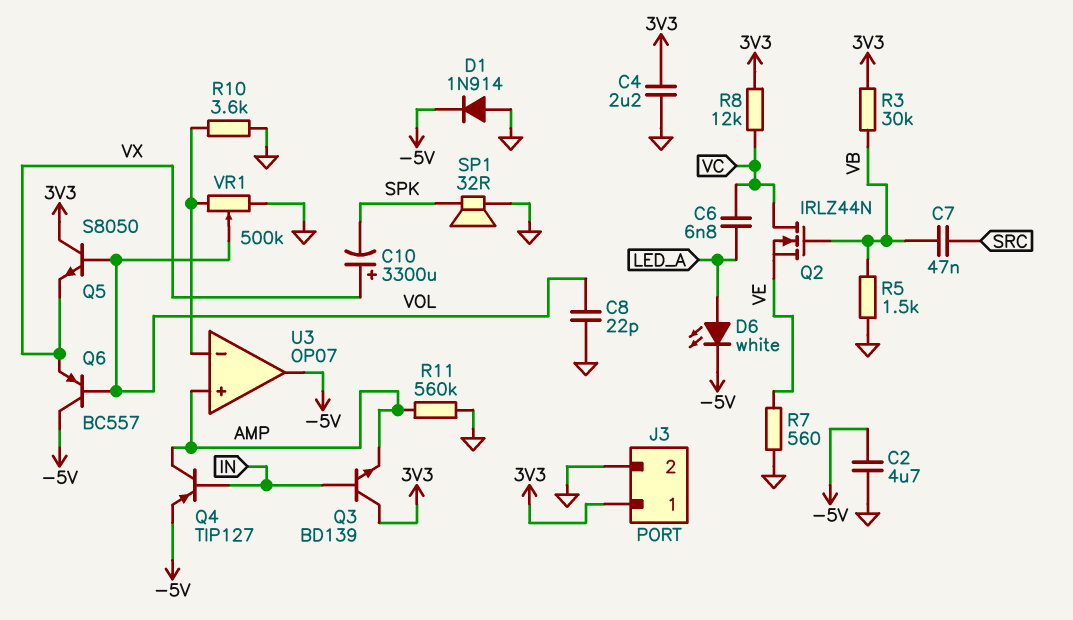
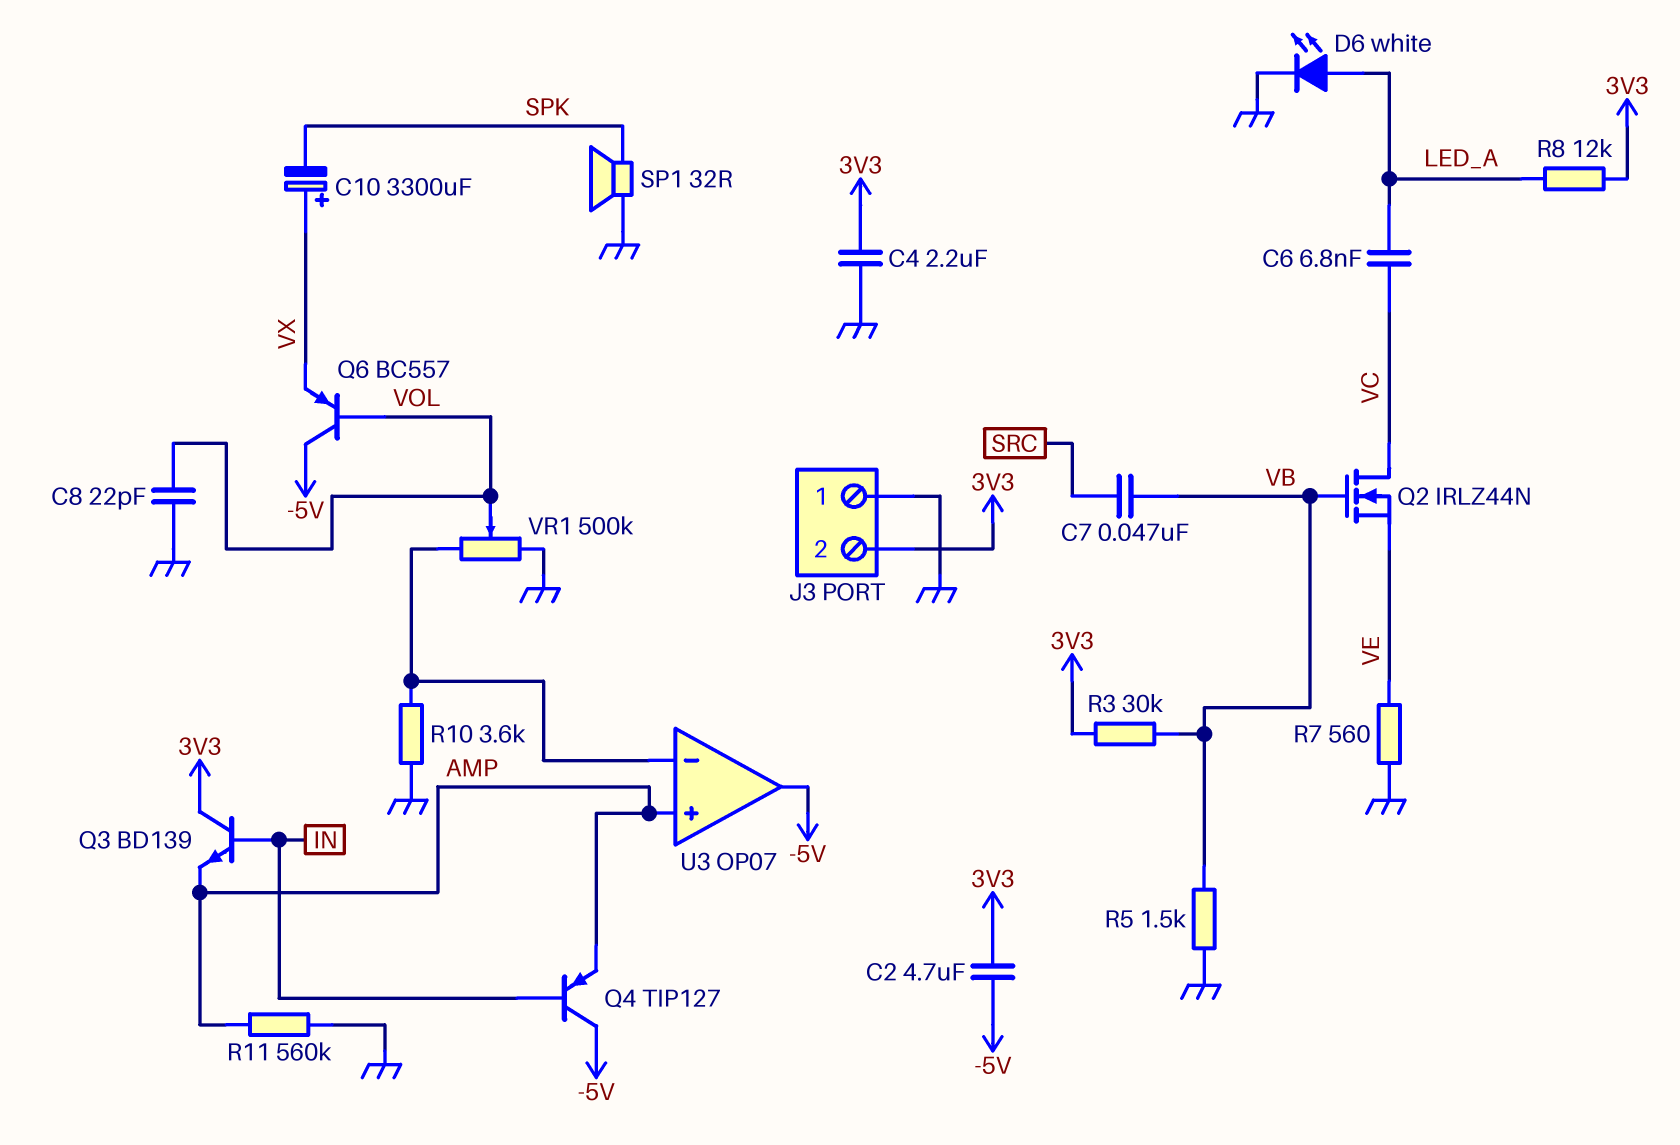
C2: 4.7uF (-5V, GND) -> 4.7uF (-5V, 3V3)
D1: diode 1N914 (A GND, K -5V) -> none
D6: LED white (A LED_A, K -5V) -> LED white (A LED_A, K GND)
J3 pin 1: 3V3 -> GND
J3 pin 2: GND -> 3V3
Q4: PNP TIP127 (B IN, C AMP, E -5V) -> PNP TIP127 (B IN, C -5V, E AMP)
Q5: NPN S8050 (B VOL, C 3V3, E VX) -> none
R8: 12k (3V3, VC) -> 12k (3V3, LED_A)

